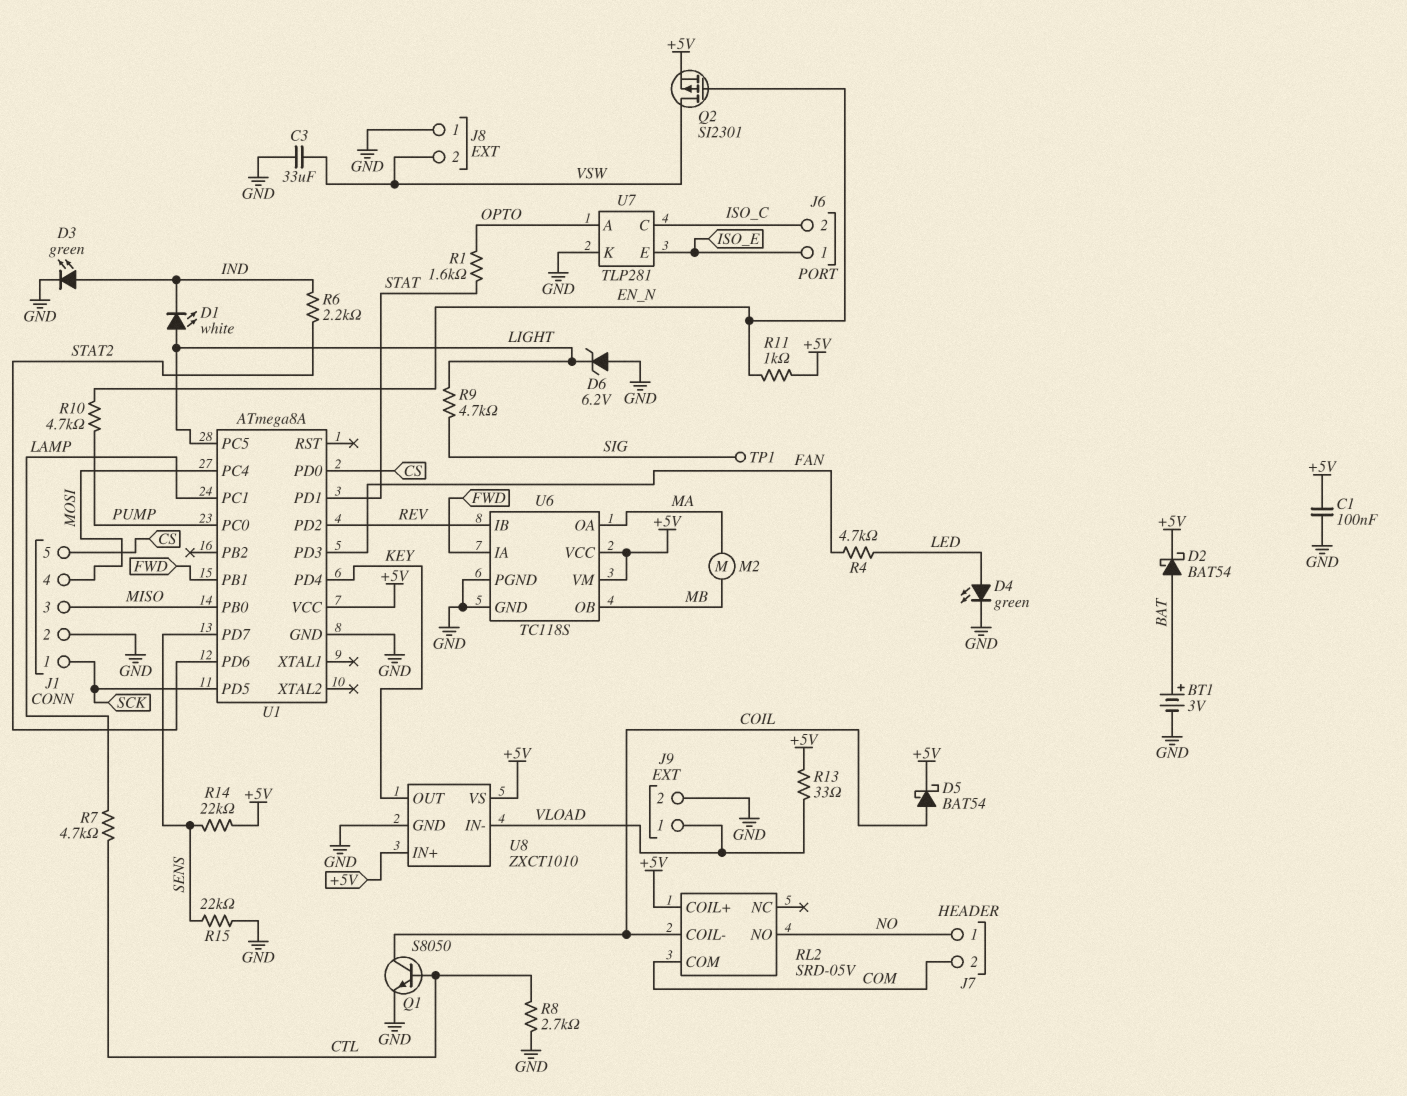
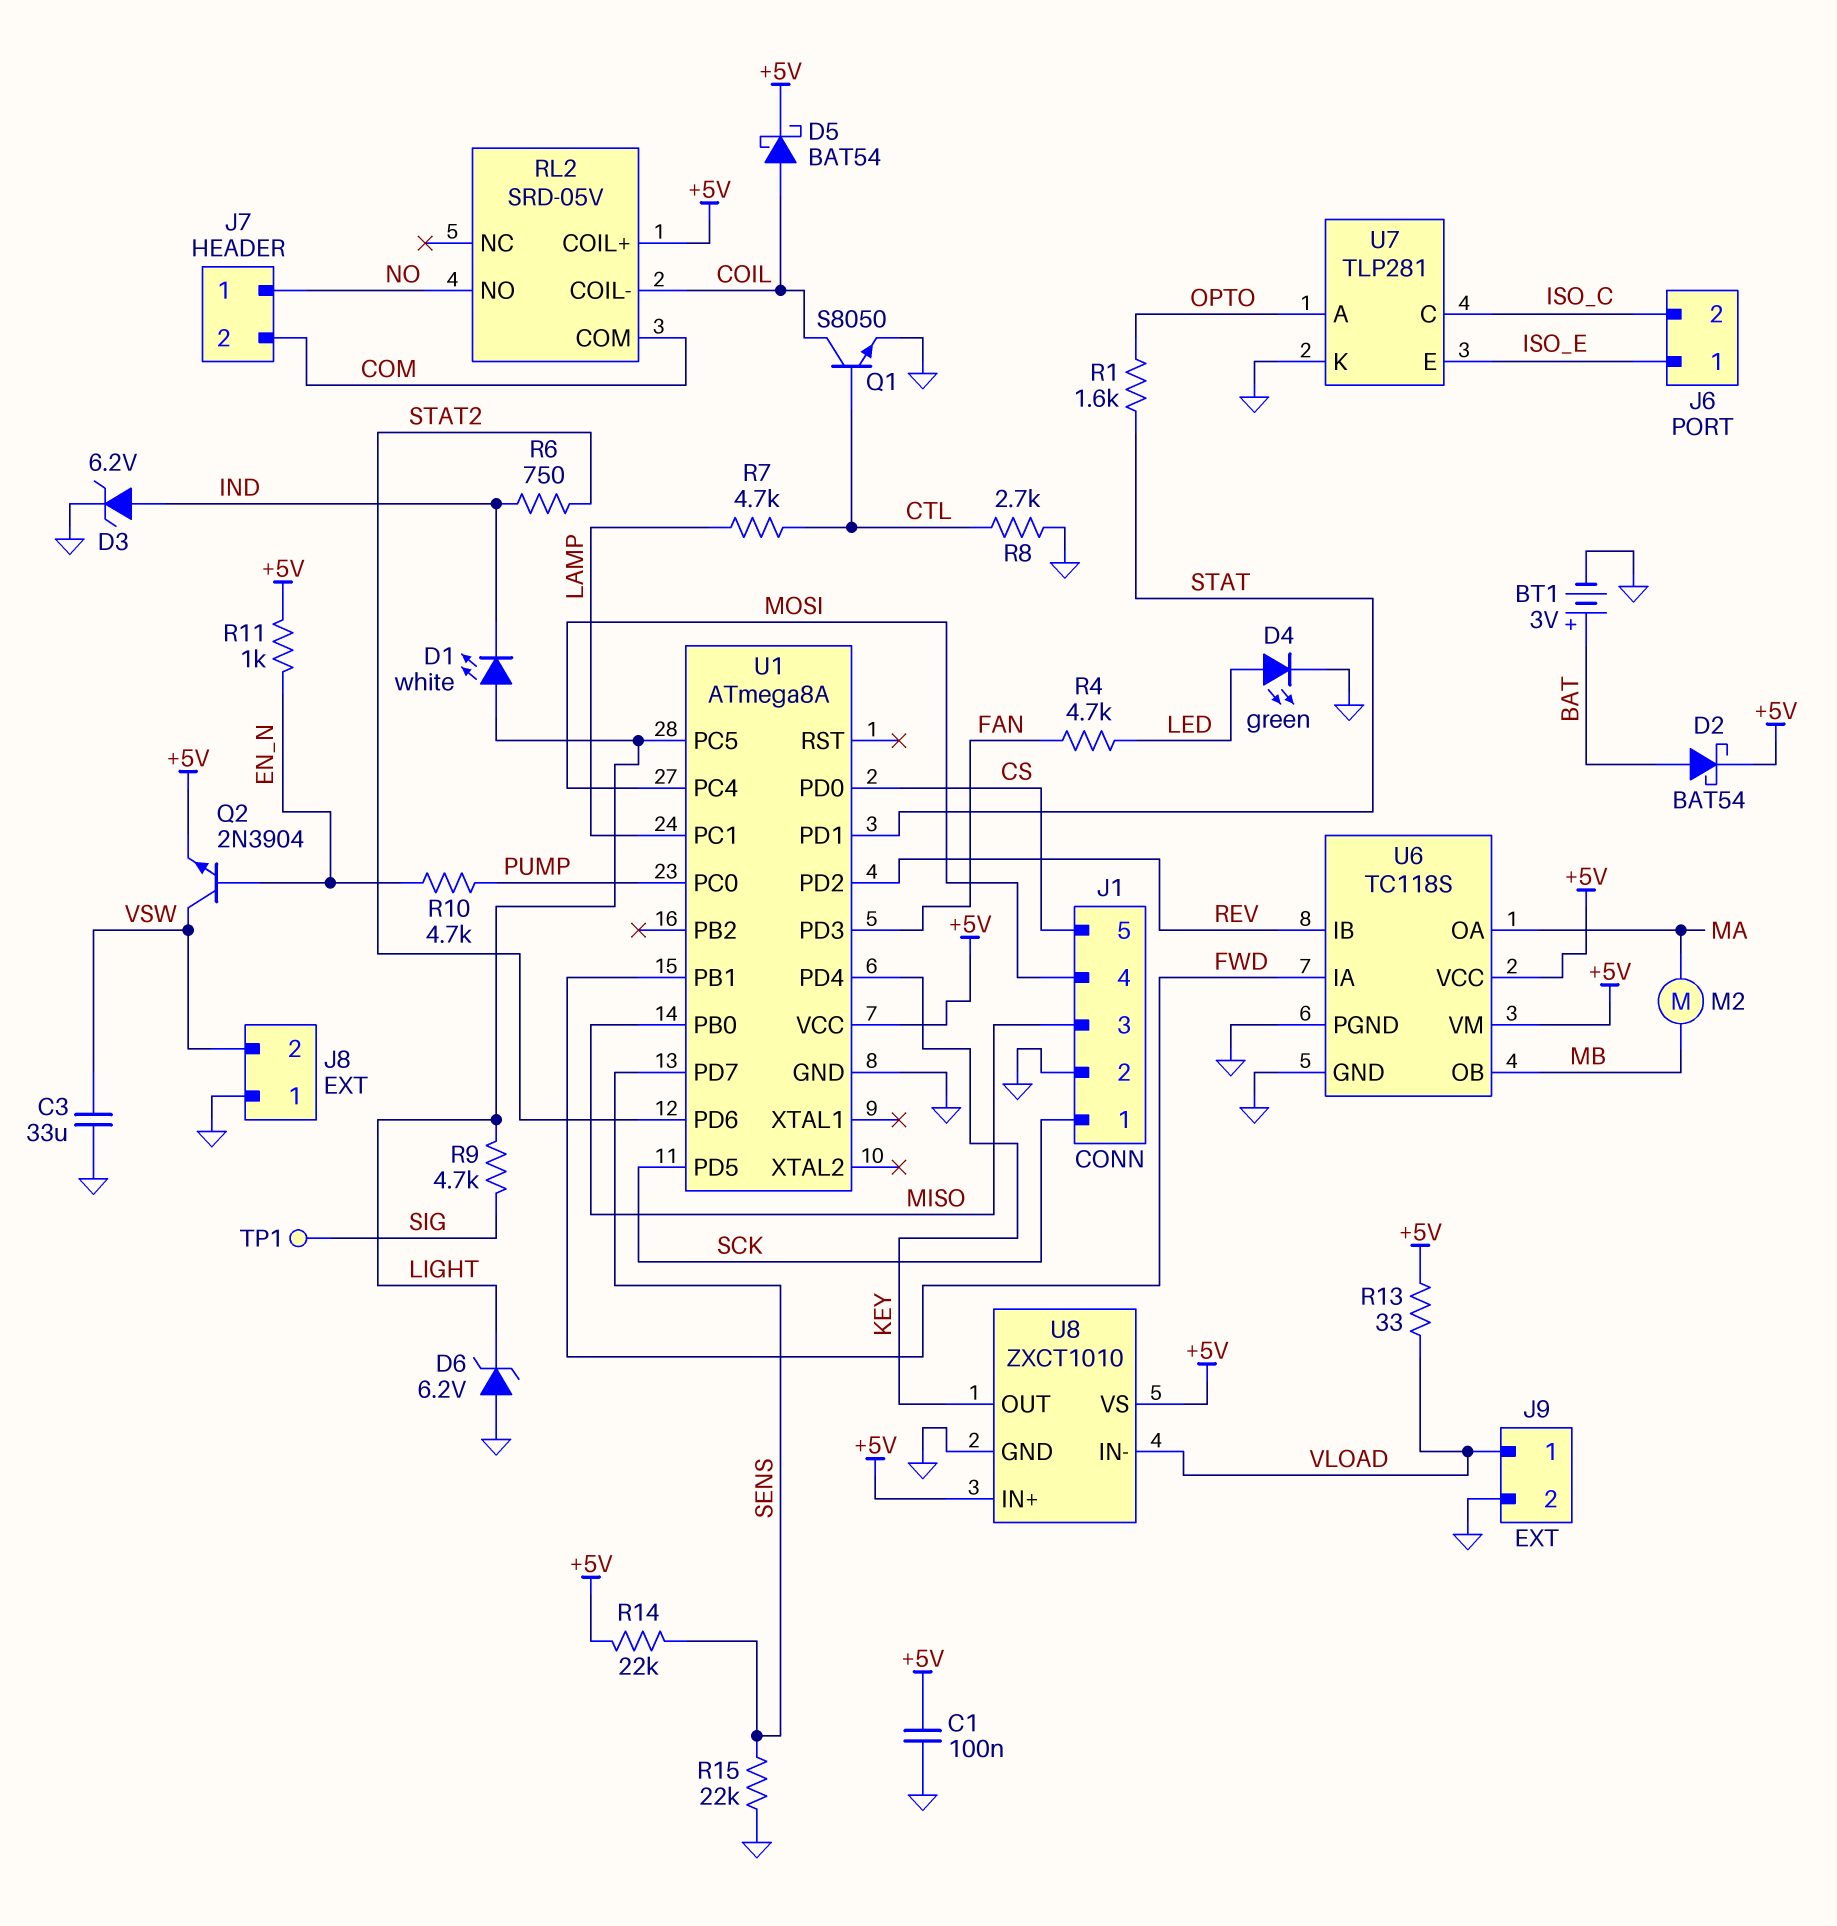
D3: LED green (A IND, K GND) -> zener 6.2V (A IND, K GND)
Q2: PMOS SI2301 (G EN_N, D VSW, S +5V) -> NPN 2N3904 (B EN_N, C VSW, E +5V)
R6: 2.2k (IND, STAT2) -> 750 (IND, STAT2)

